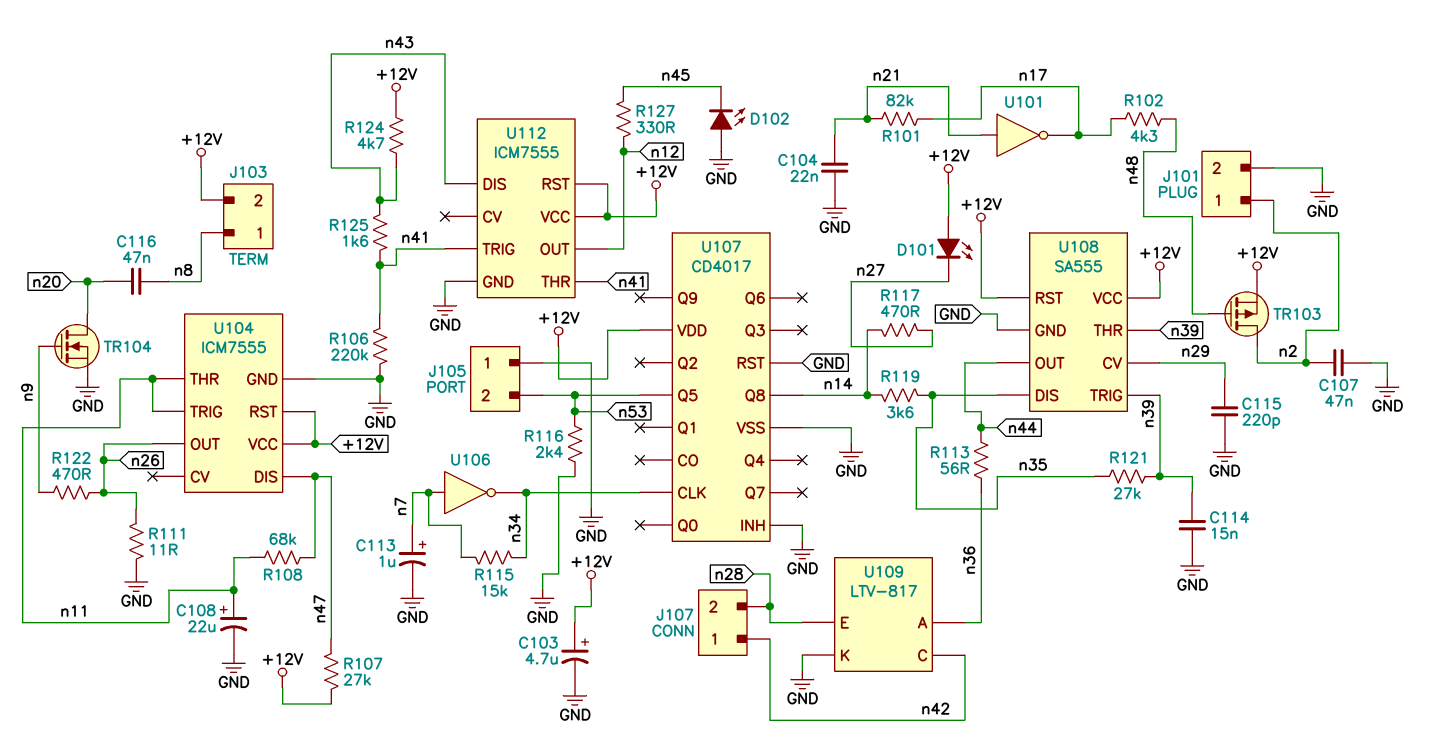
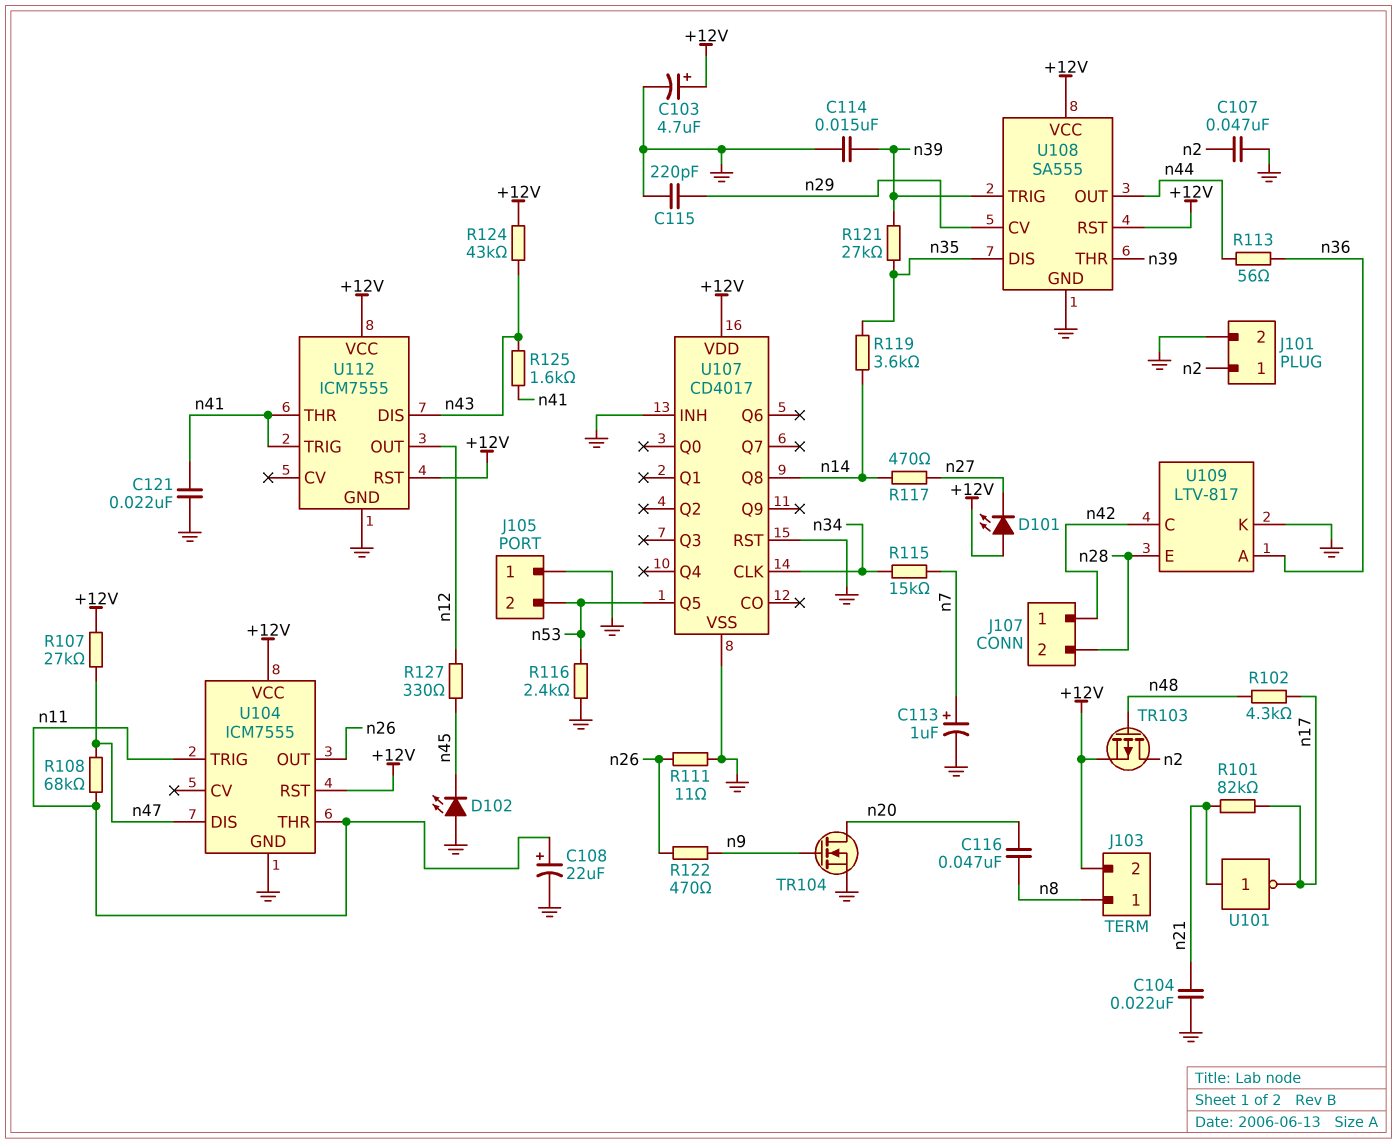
C121: none -> 22nF (GND, n41)
R106: 220k (GND, n41) -> none
R124: 4.7k (+12V, n43) -> 43k (+12V, n43)
U106: NOT (in n7, out n34) -> none

